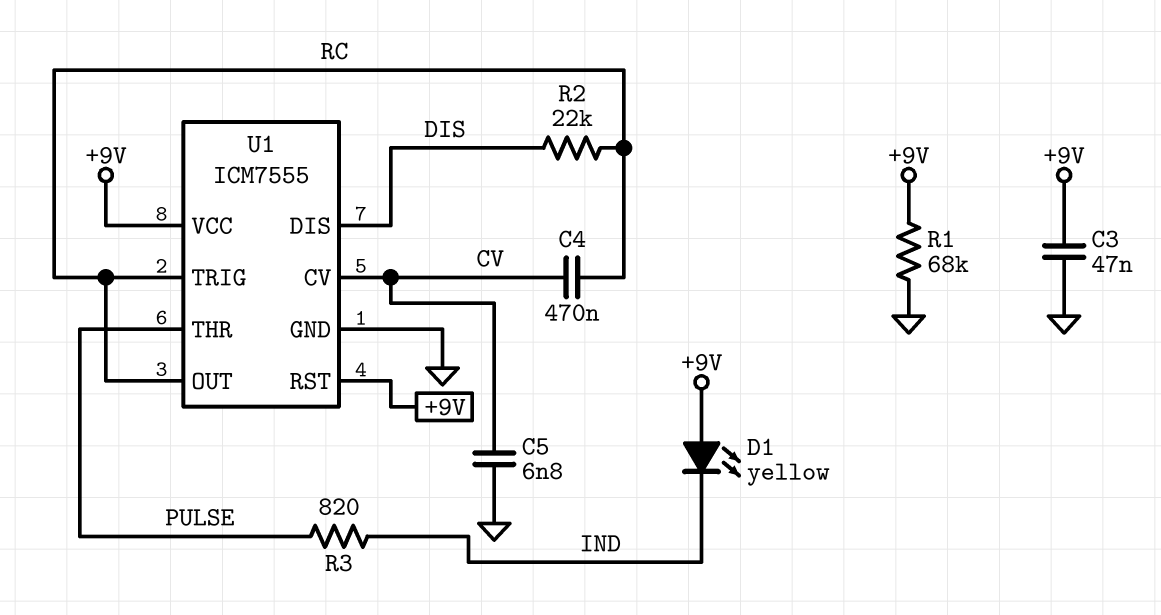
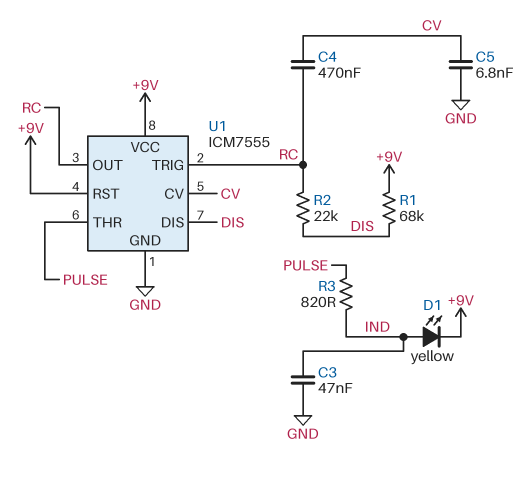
C3: 47nF (+9V, GND) -> 47nF (GND, IND)
D1: LED yellow (A +9V, K IND) -> LED yellow (A IND, K +9V)
R1: 68k (+9V, GND) -> 68k (+9V, DIS)

